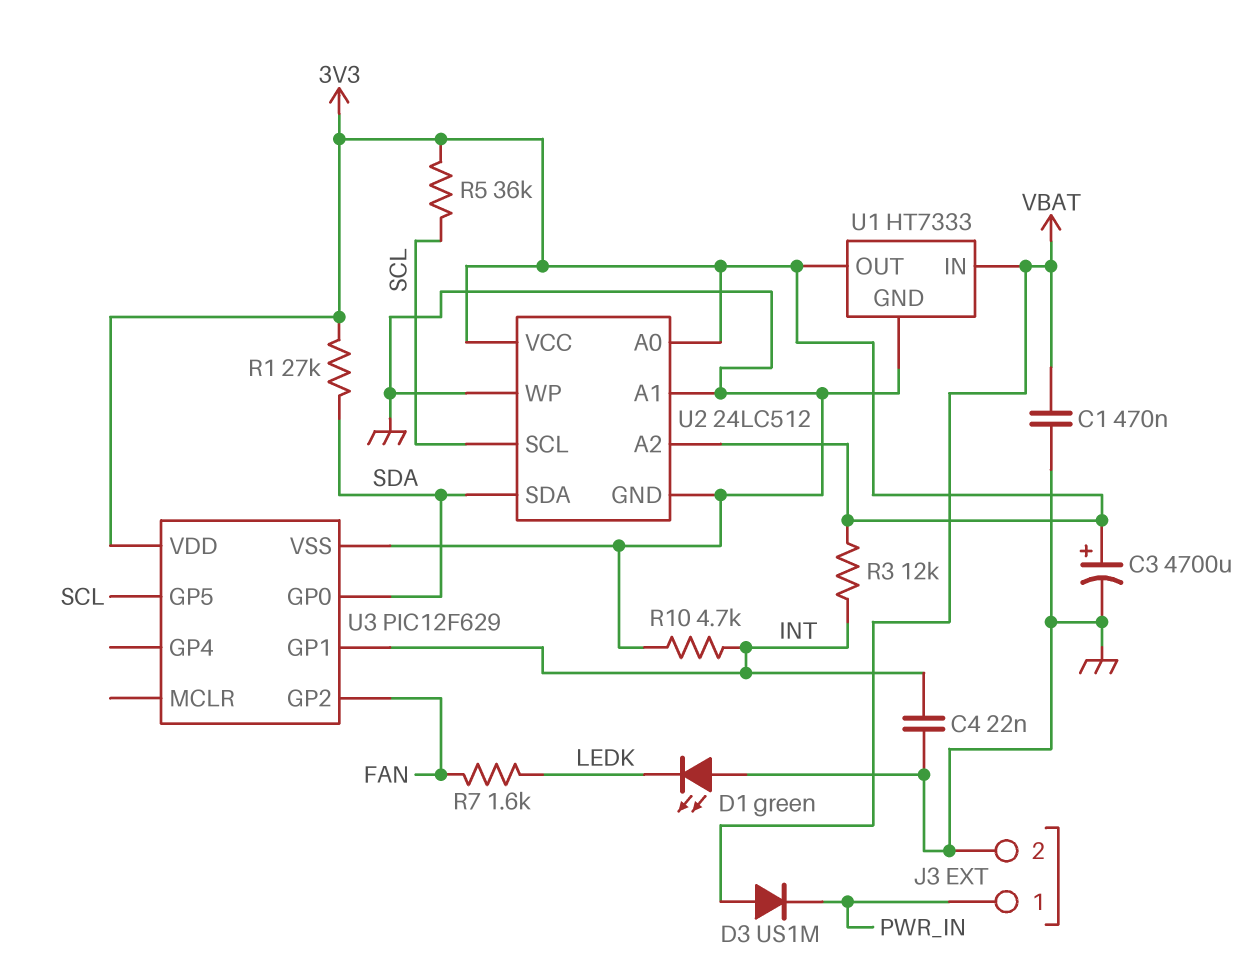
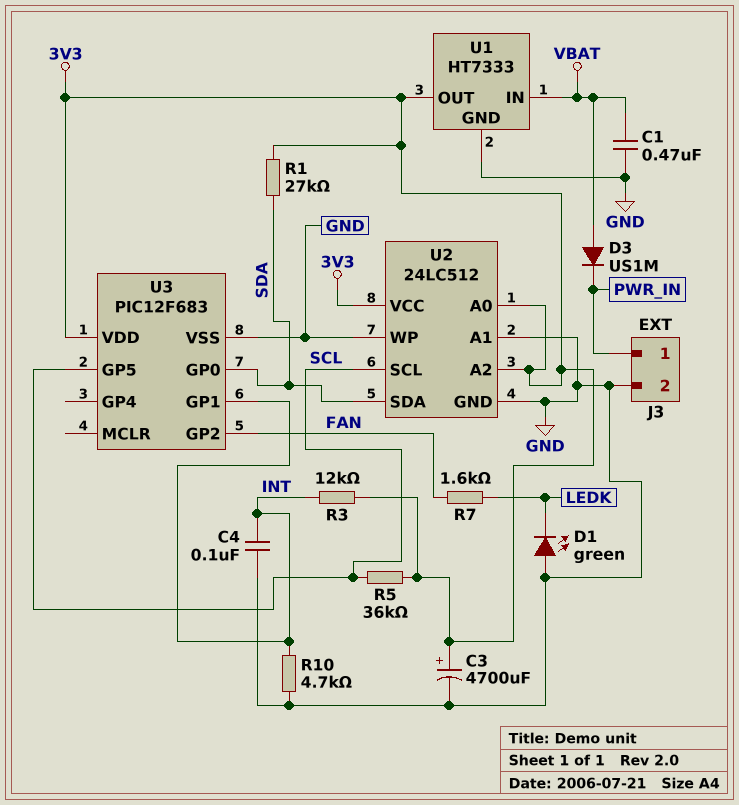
C4: 22nF (GND, INT) -> 100nF (GND, INT)
U3: PIC12F629 -> PIC12F683

